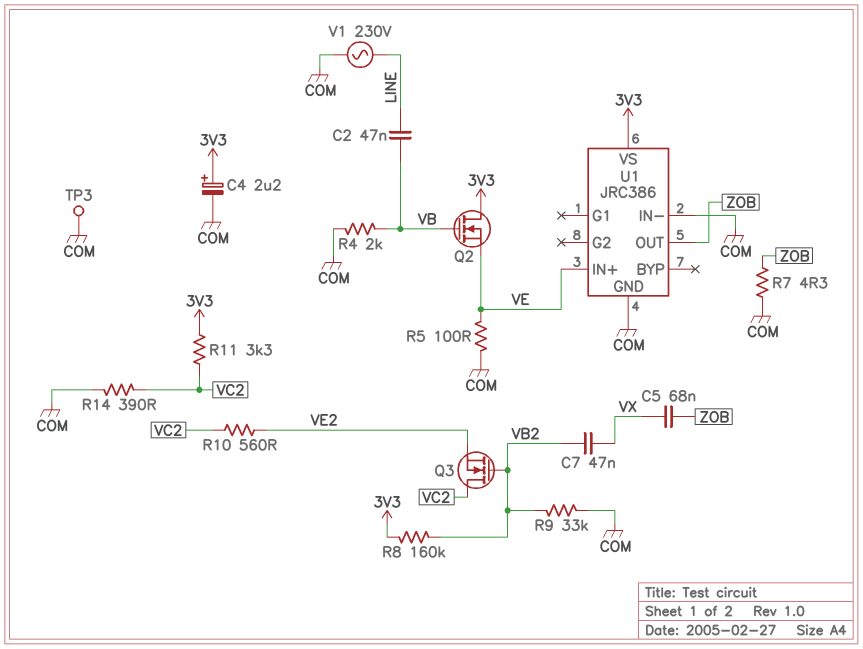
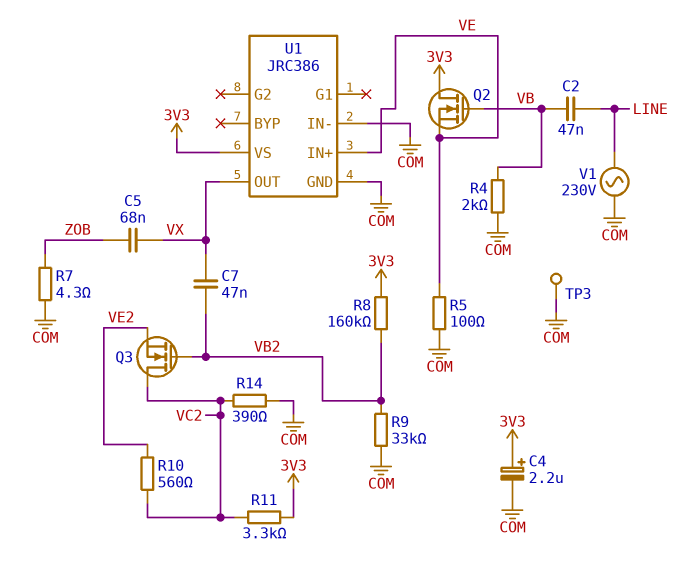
U1 pin OUT: ZOB -> VX

